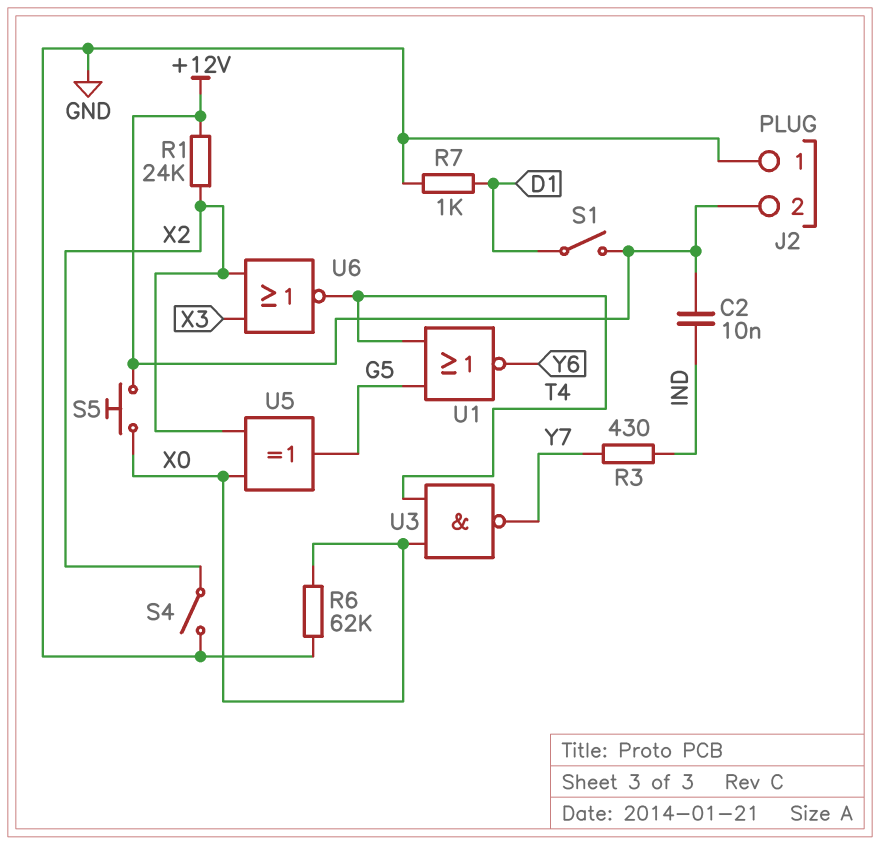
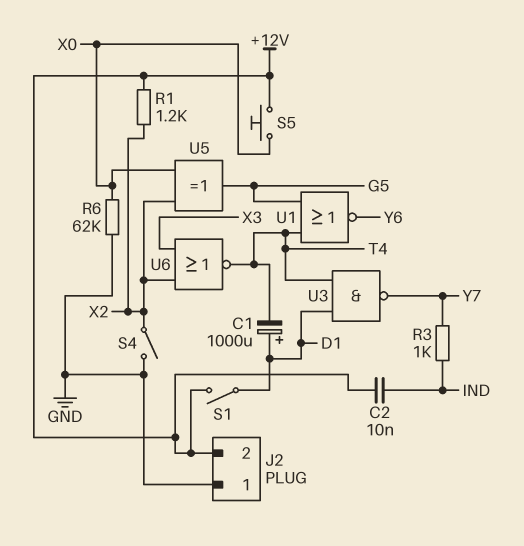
C1: none -> 1000uF (plus D1, minus T4)
R1: 24k (+12V, X2) -> 1.2k (+12V, X2)
R3: 430 (IND, Y7) -> 1k (IND, Y7)
R7: 1k (D1, GND) -> none
U3: NAND (in T4, in X0, out Y7) -> NAND (in D1, in T4, out Y7)

